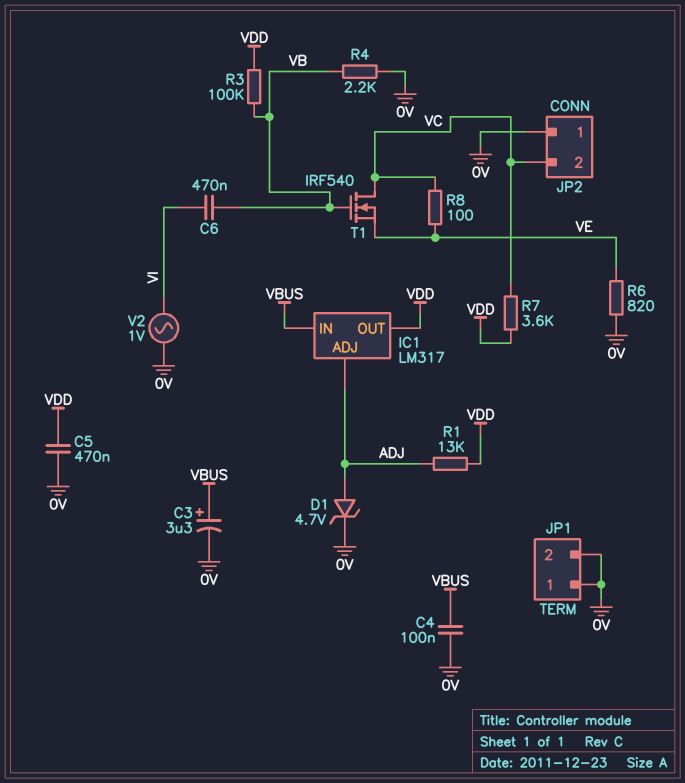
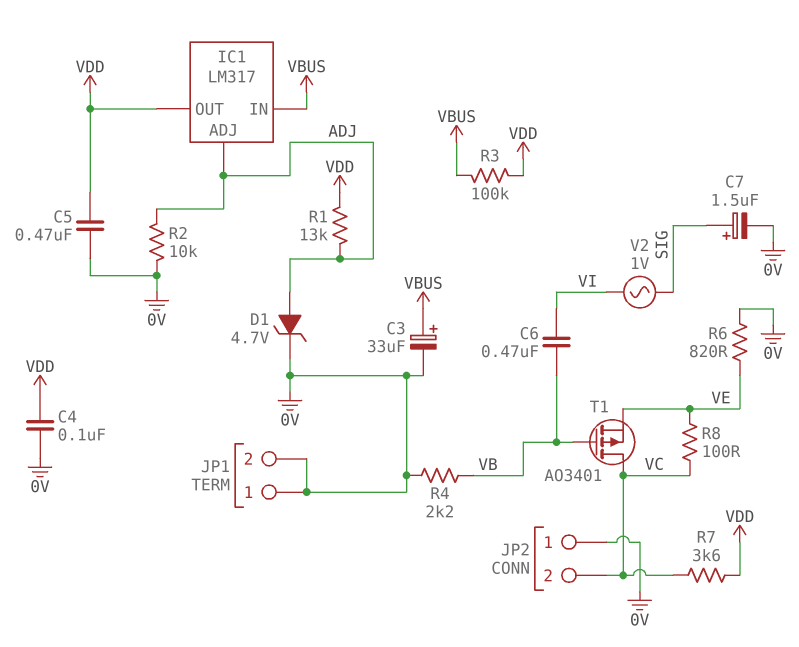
C3: 3.3uF (plus VBUS, minus 0V) -> 33uF (plus VBUS, minus 0V)
C4: 100nF (0V, VBUS) -> 100nF (0V, VDD)
C7: none -> 1.5uF (plus SIG, minus 0V)
R2: none -> 10k (0V, ADJ)
R3: 100k (VB, VDD) -> 100k (VBUS, VDD)
T1: NMOS IRF540 (G VB, D VC, S VE) -> PMOS AO3401 (G VB, D VC, S VE)
V2: AC 1V (0V, VI) -> AC 1V (SIG, VI)

